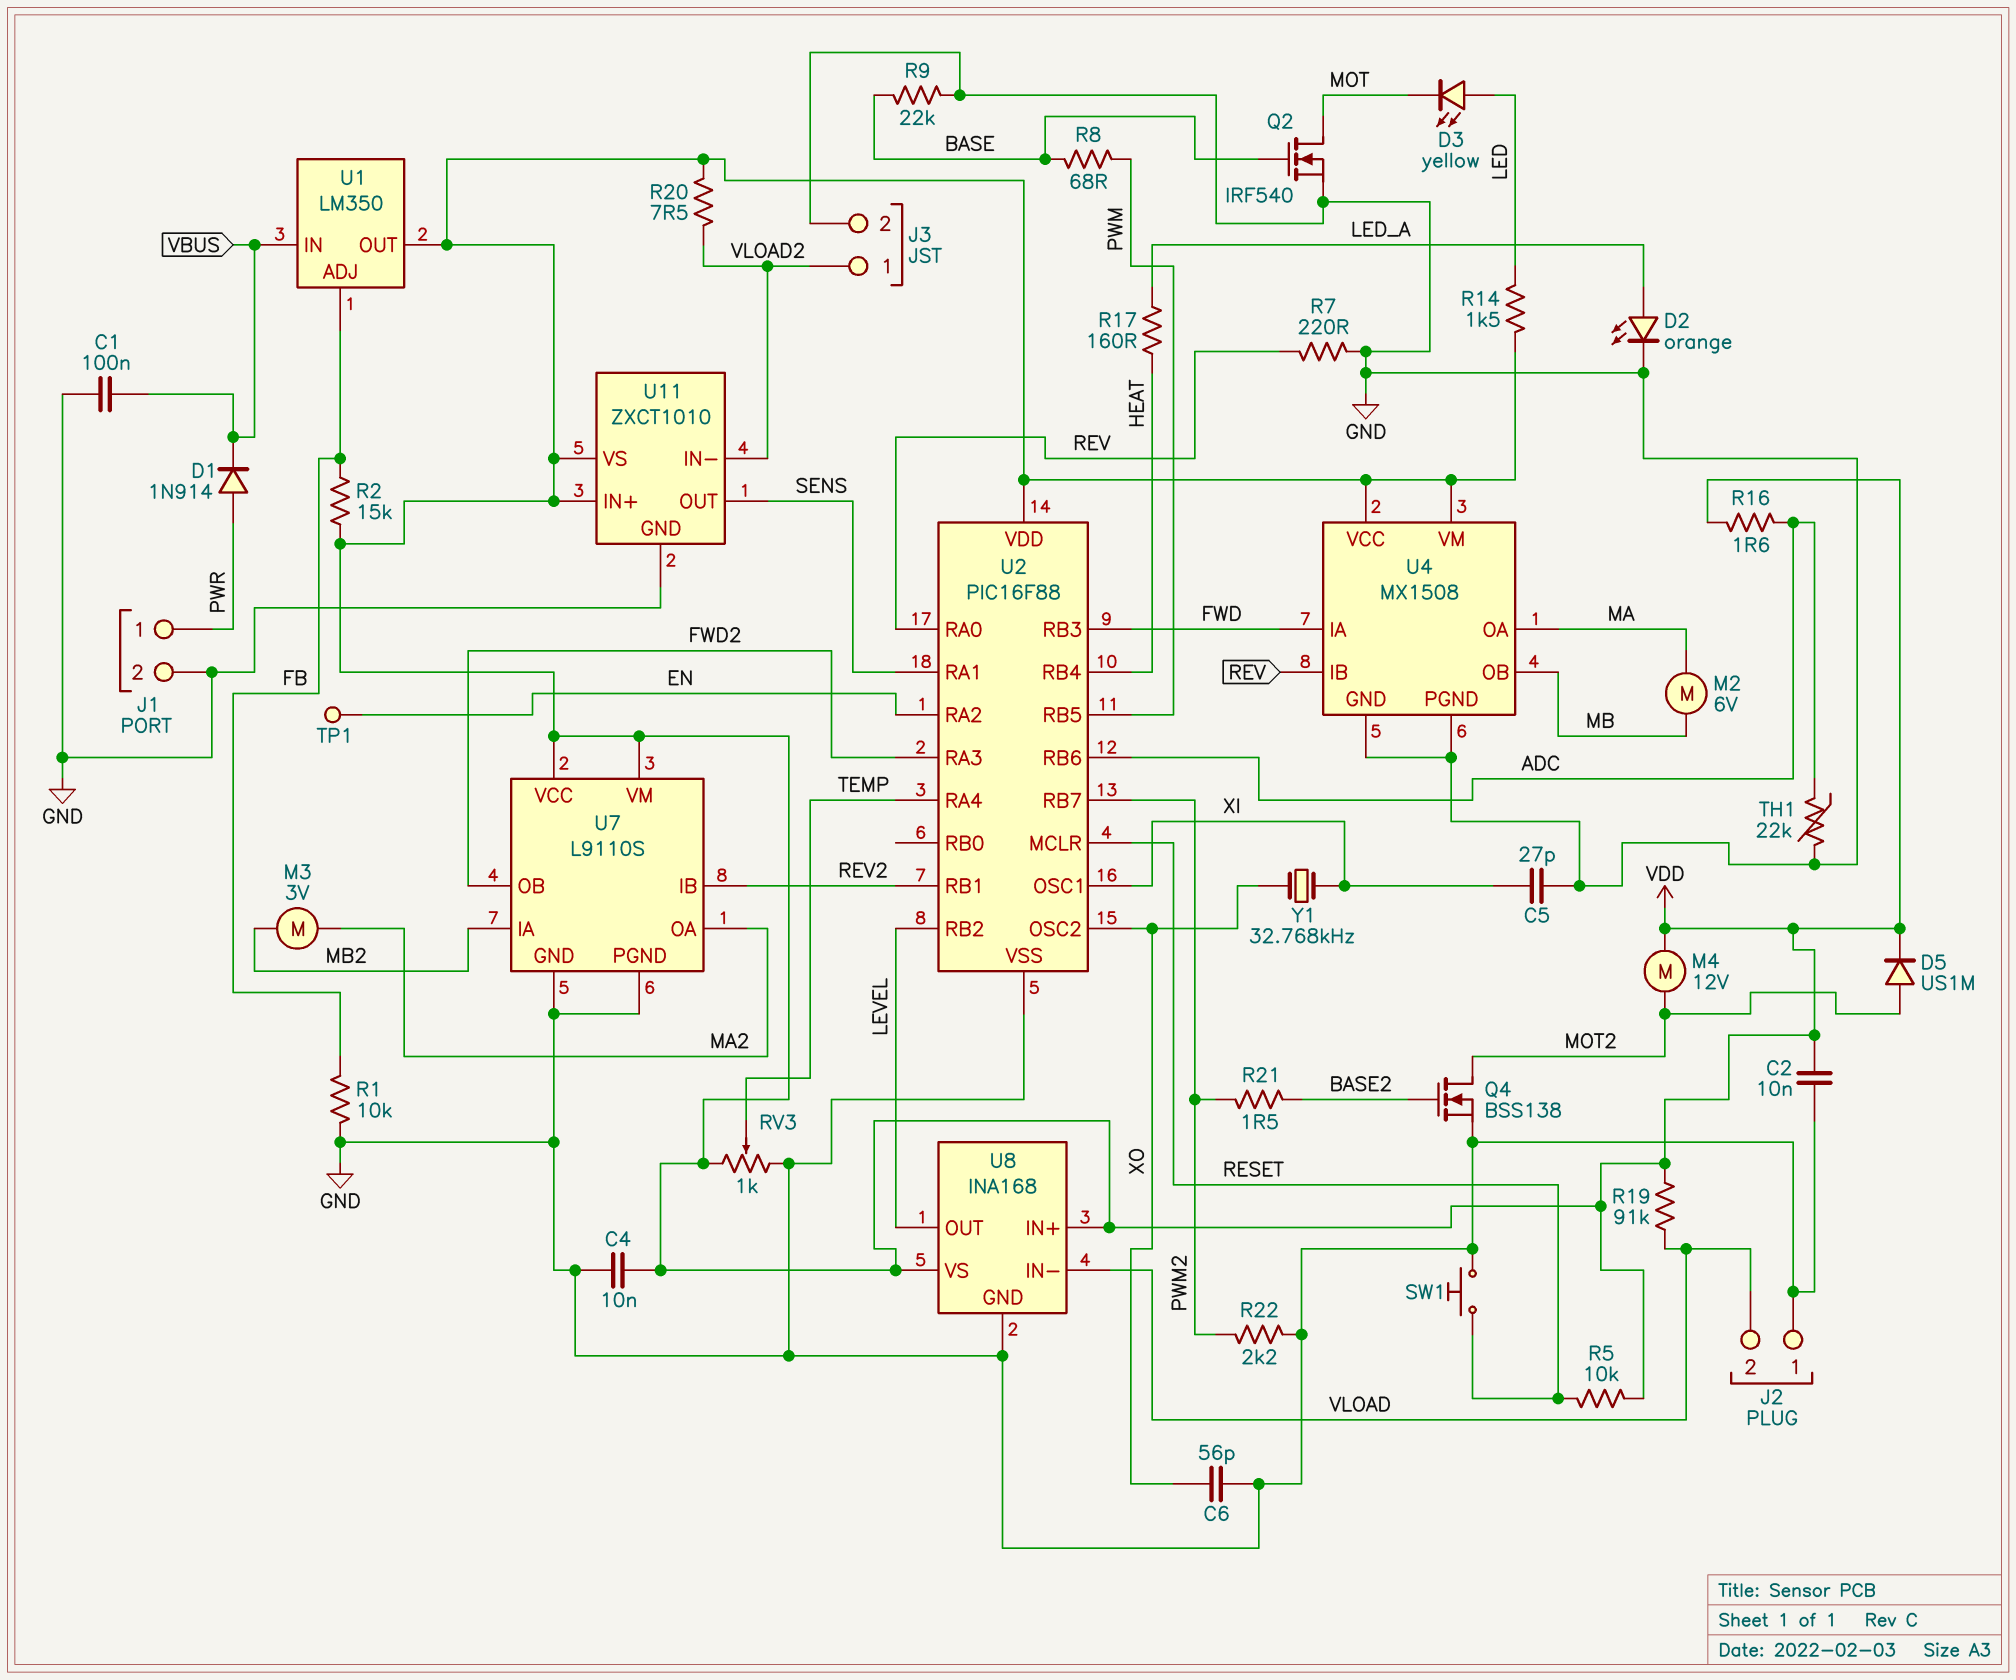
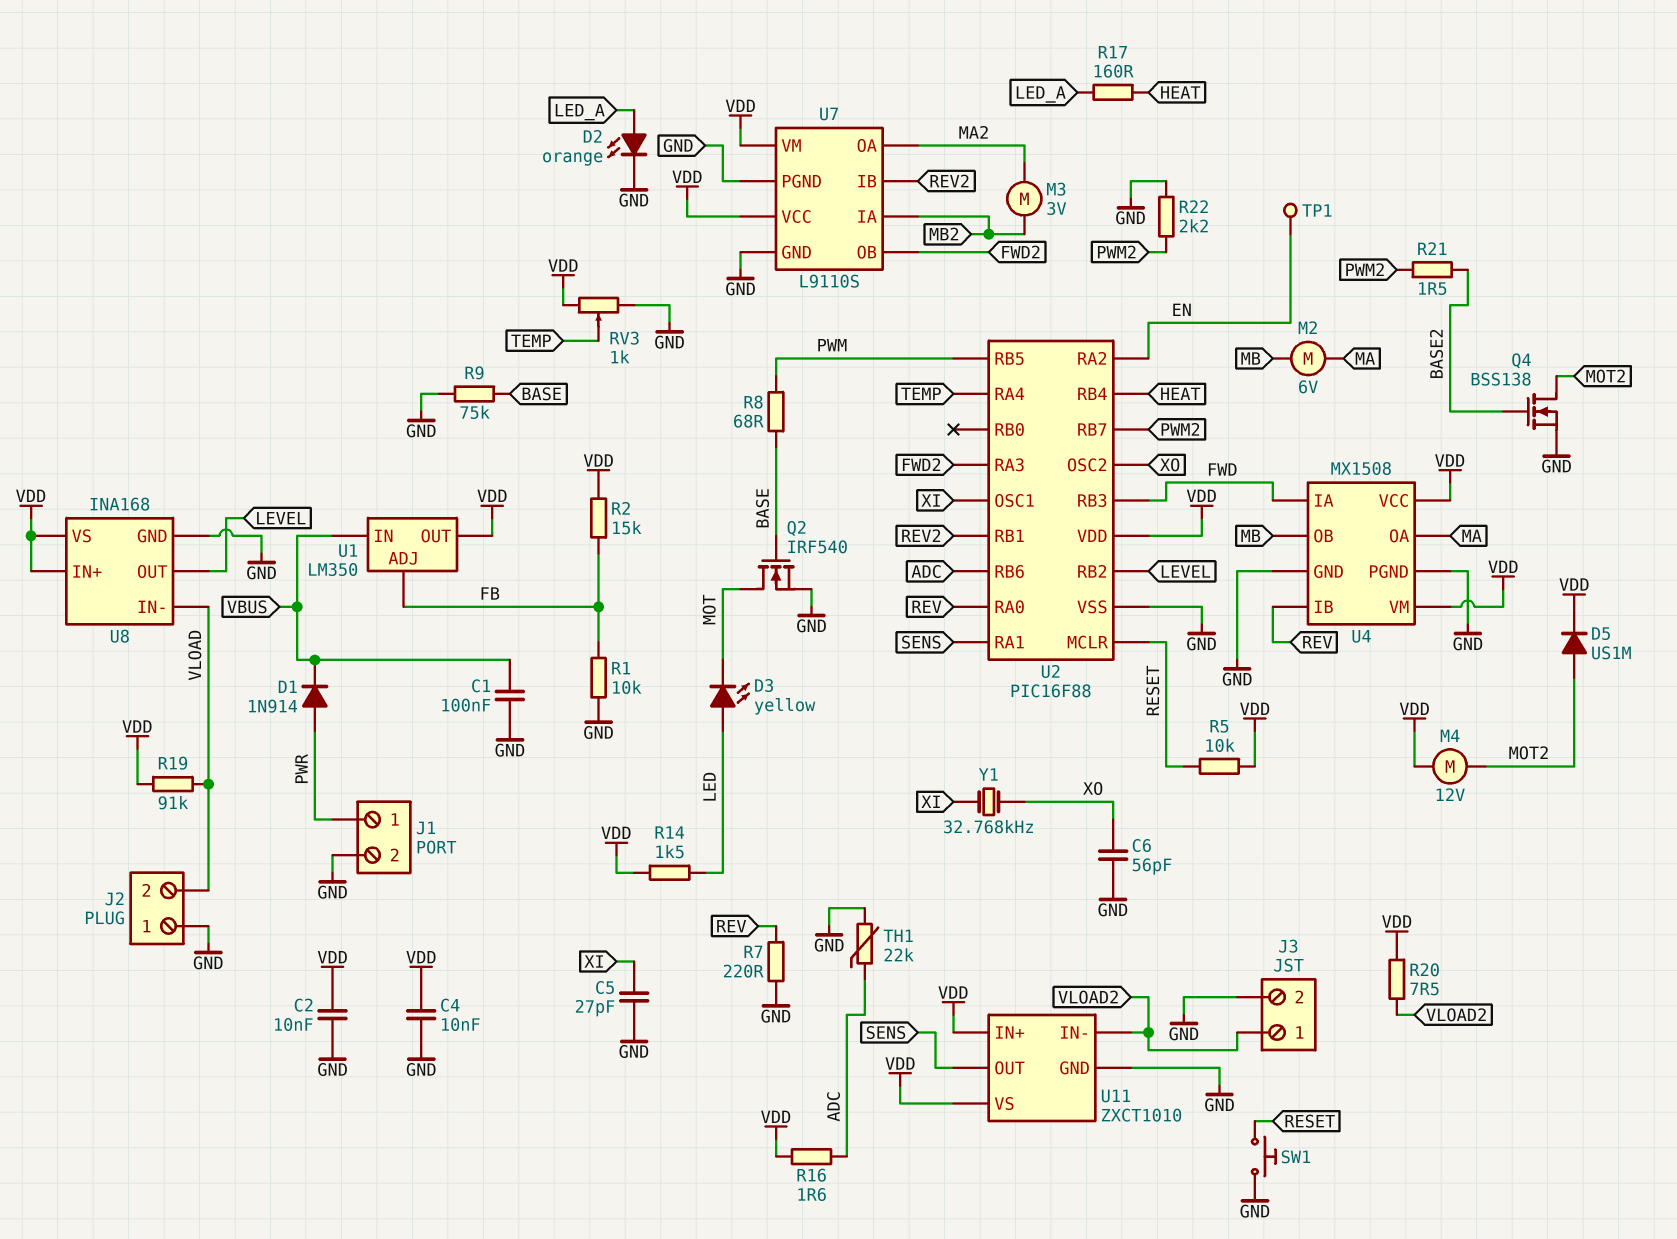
R9: 22k (BASE, GND) -> 75k (BASE, GND)

